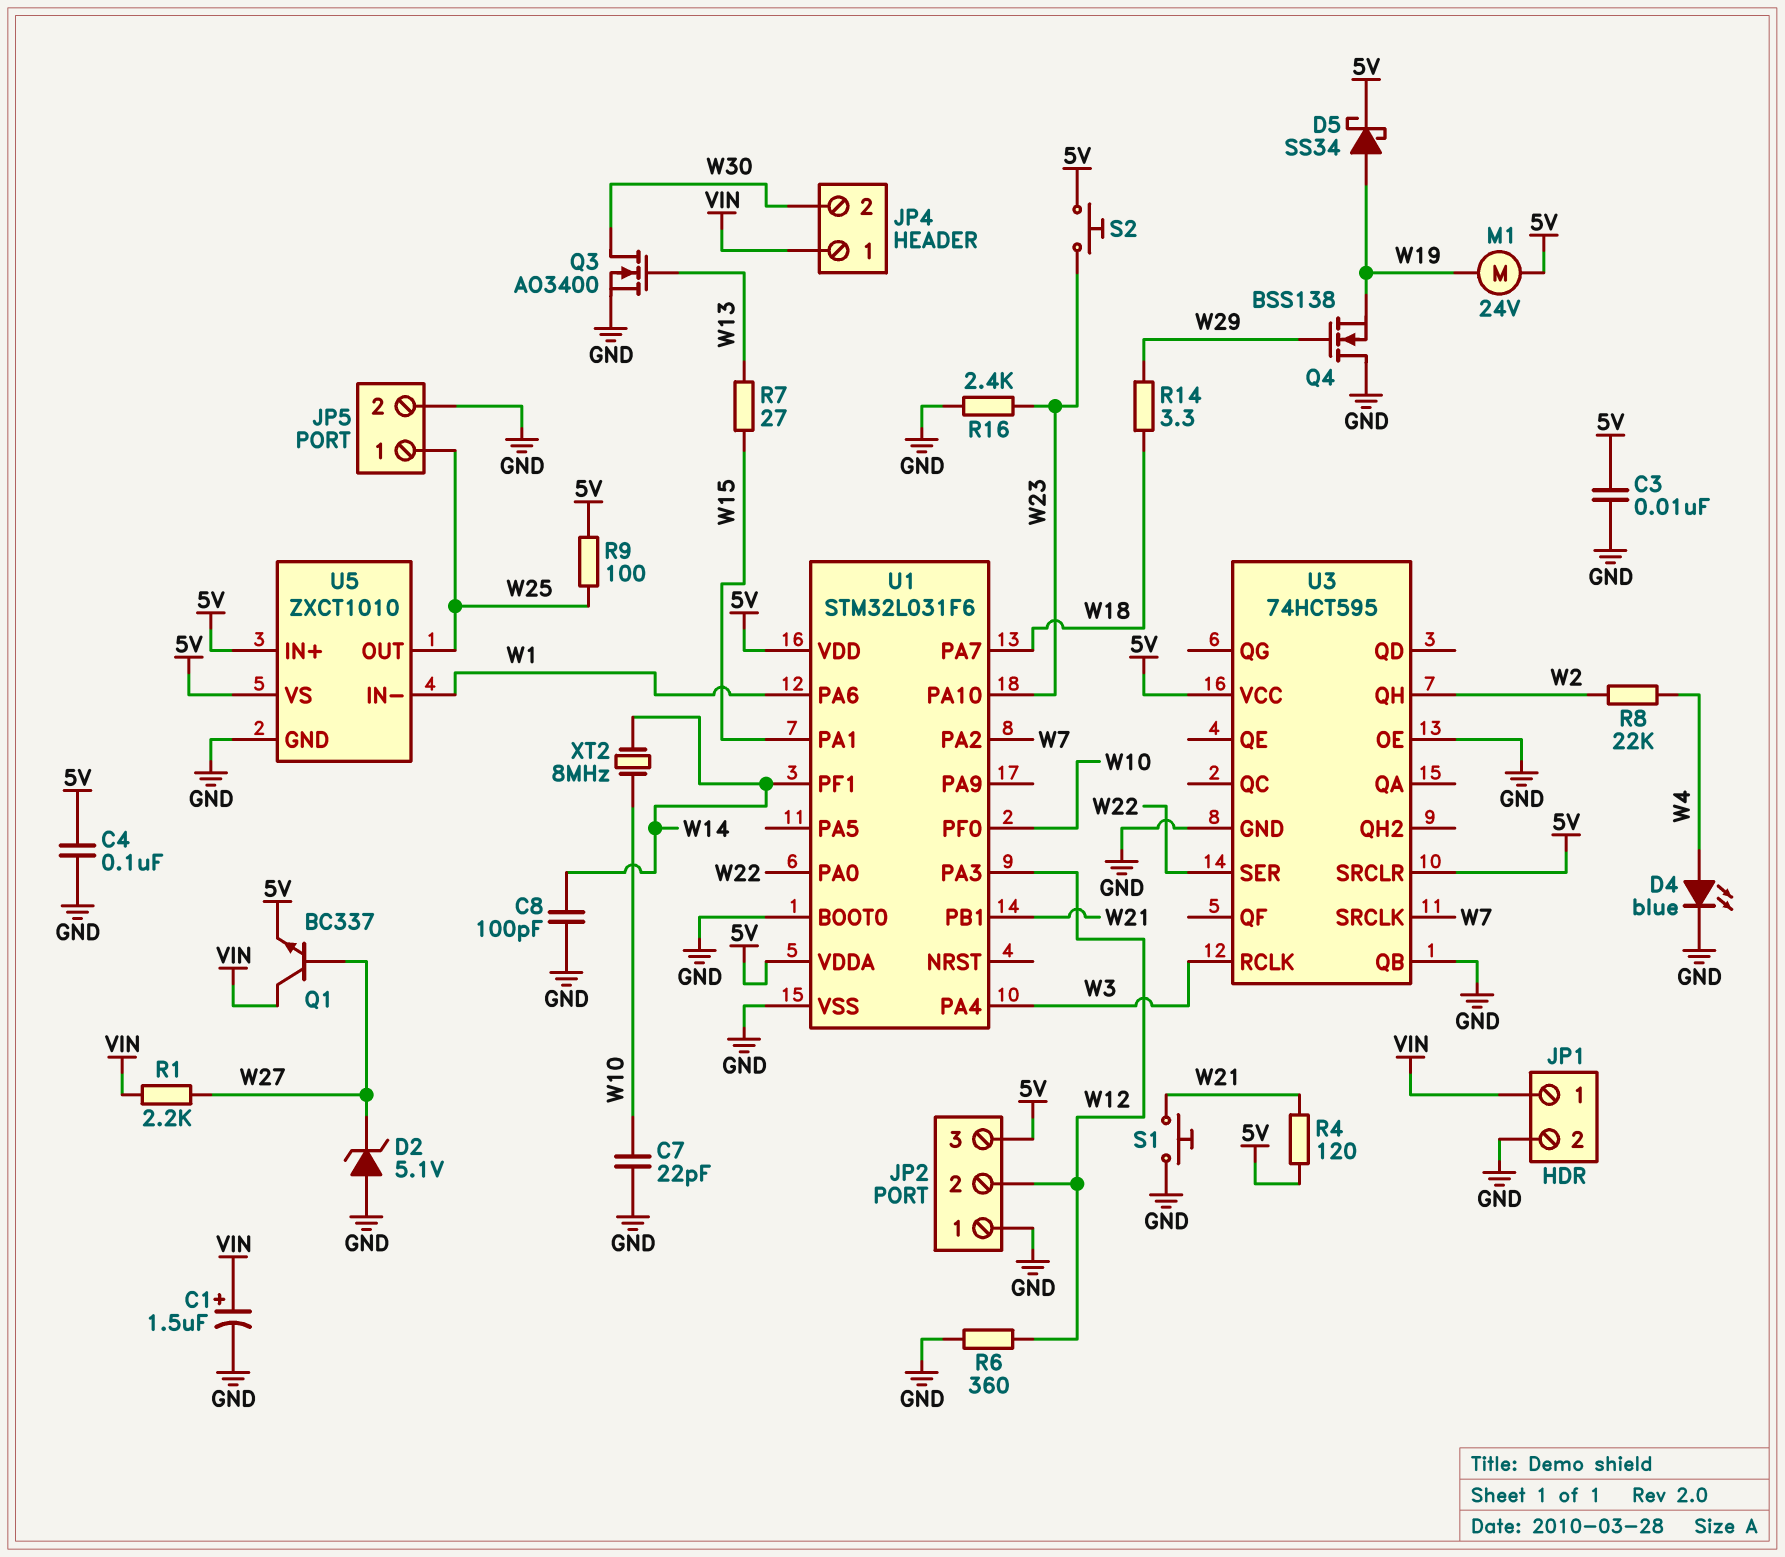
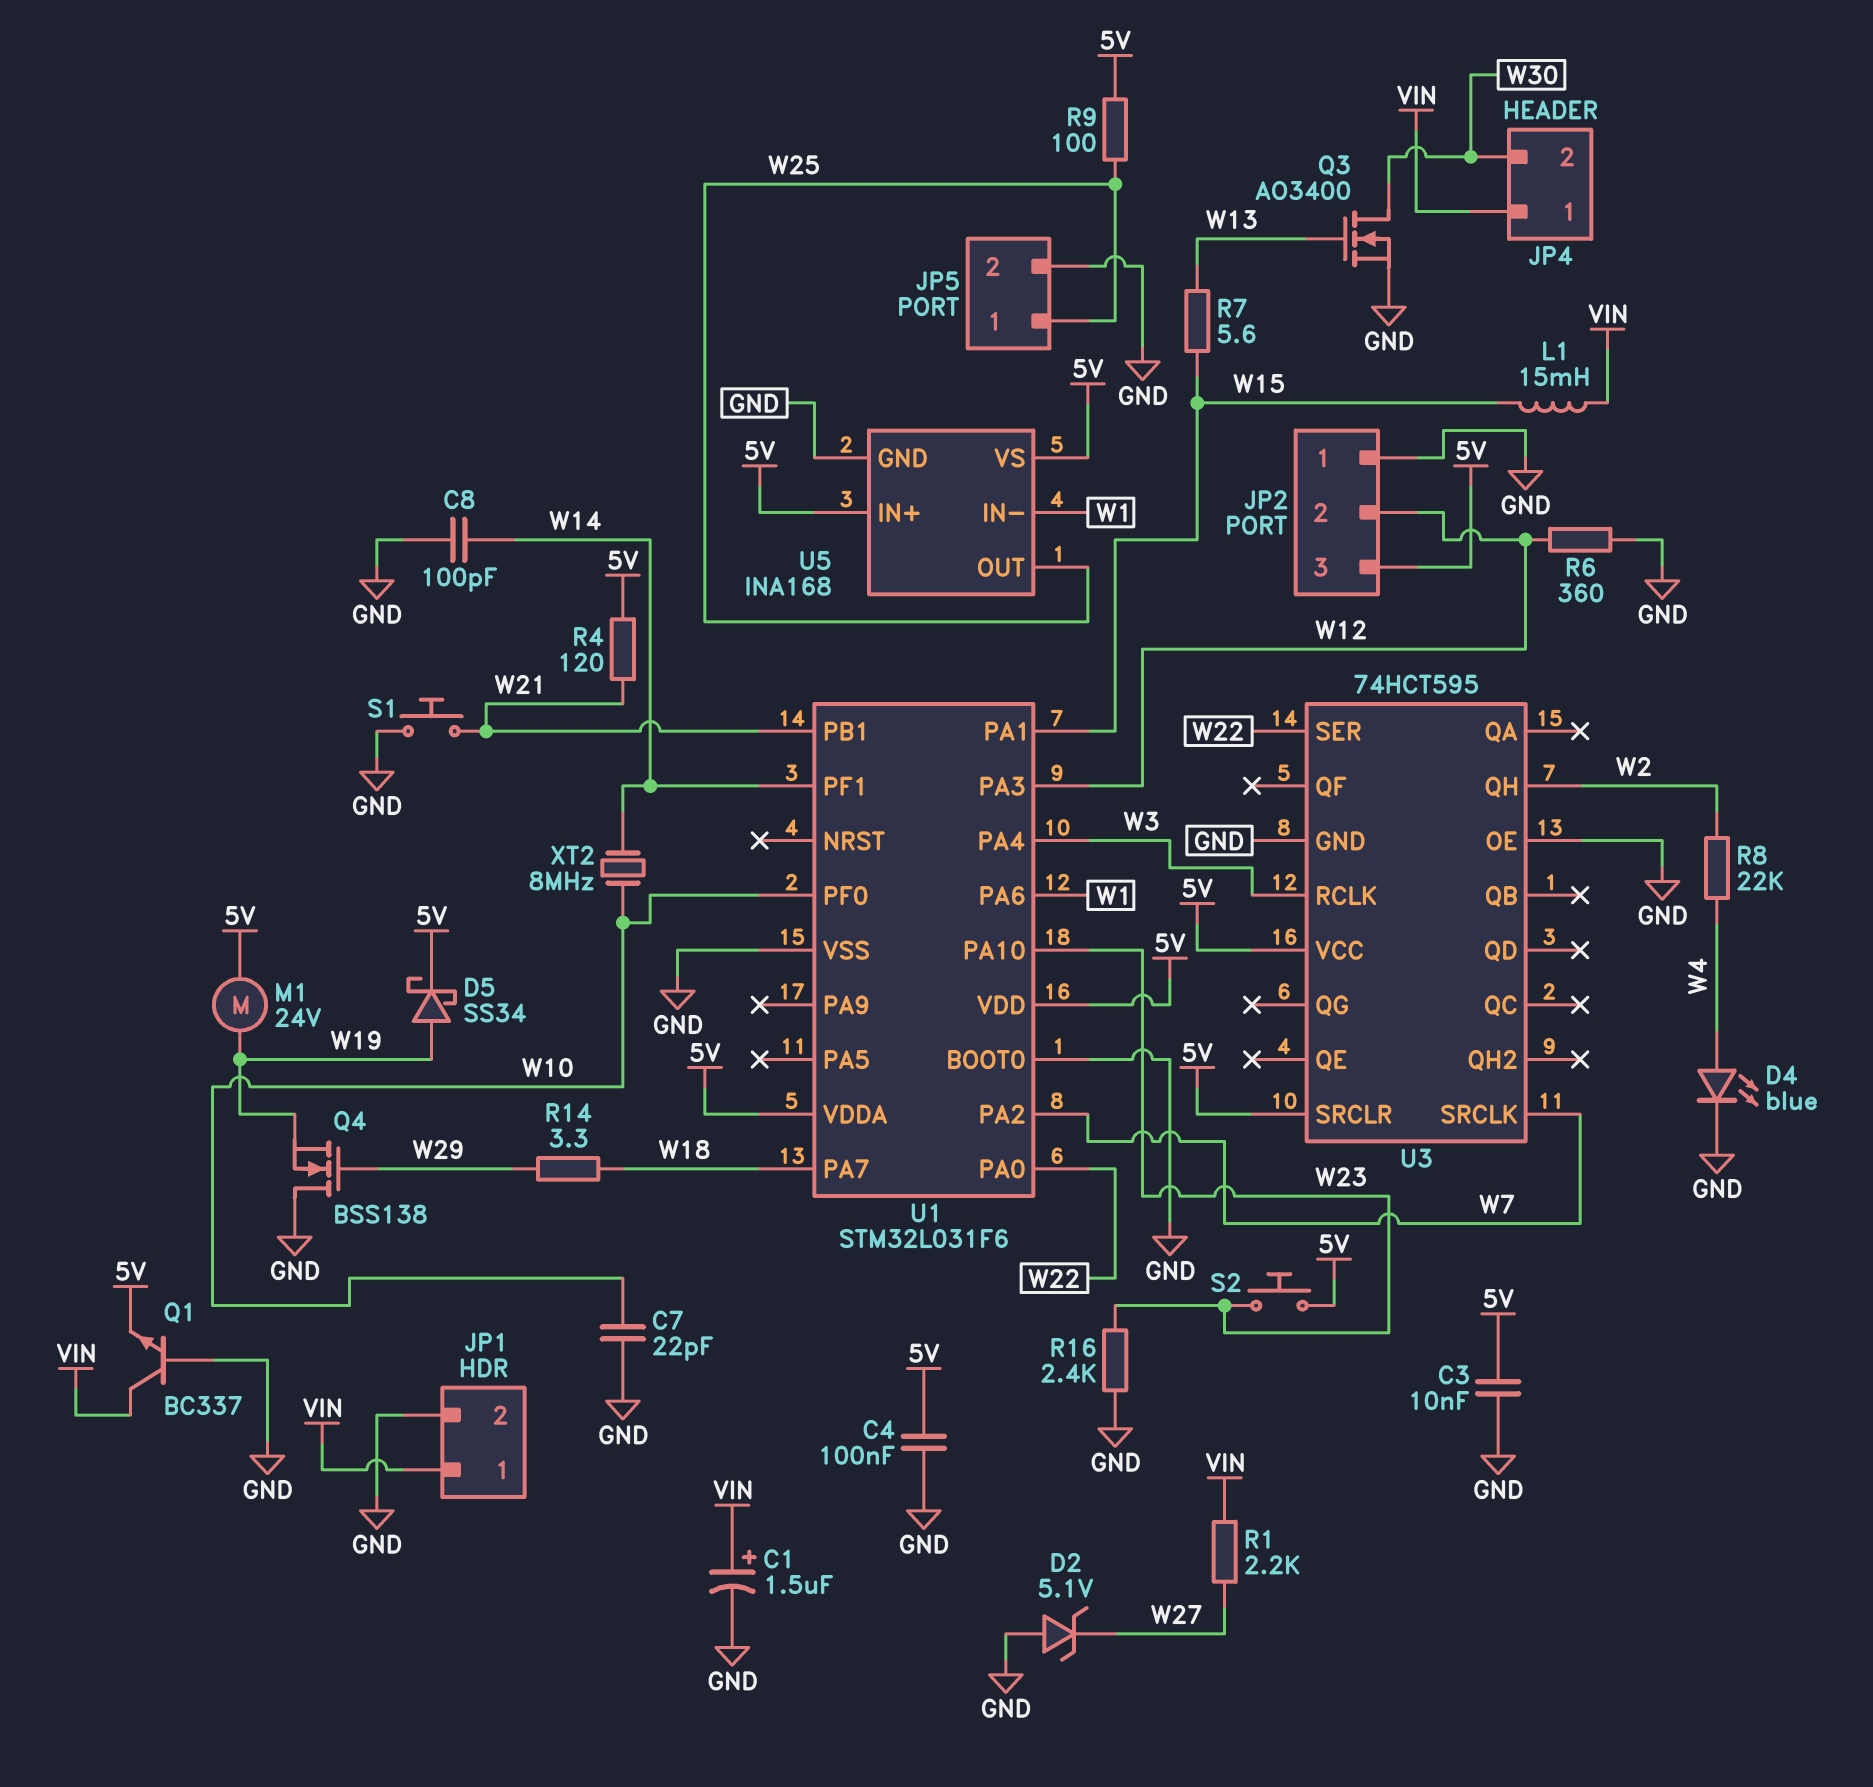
L1: none -> 15mH (VIN, W15)
Q1: NPN BC337 (B W27, C VIN, E 5V) -> NPN BC337 (B GND, C VIN, E 5V)
R7: 27 (W13, W15) -> 5.6 (W13, W15)
U3 pin QB: GND -> none
U5: ZXCT1010 -> INA168

